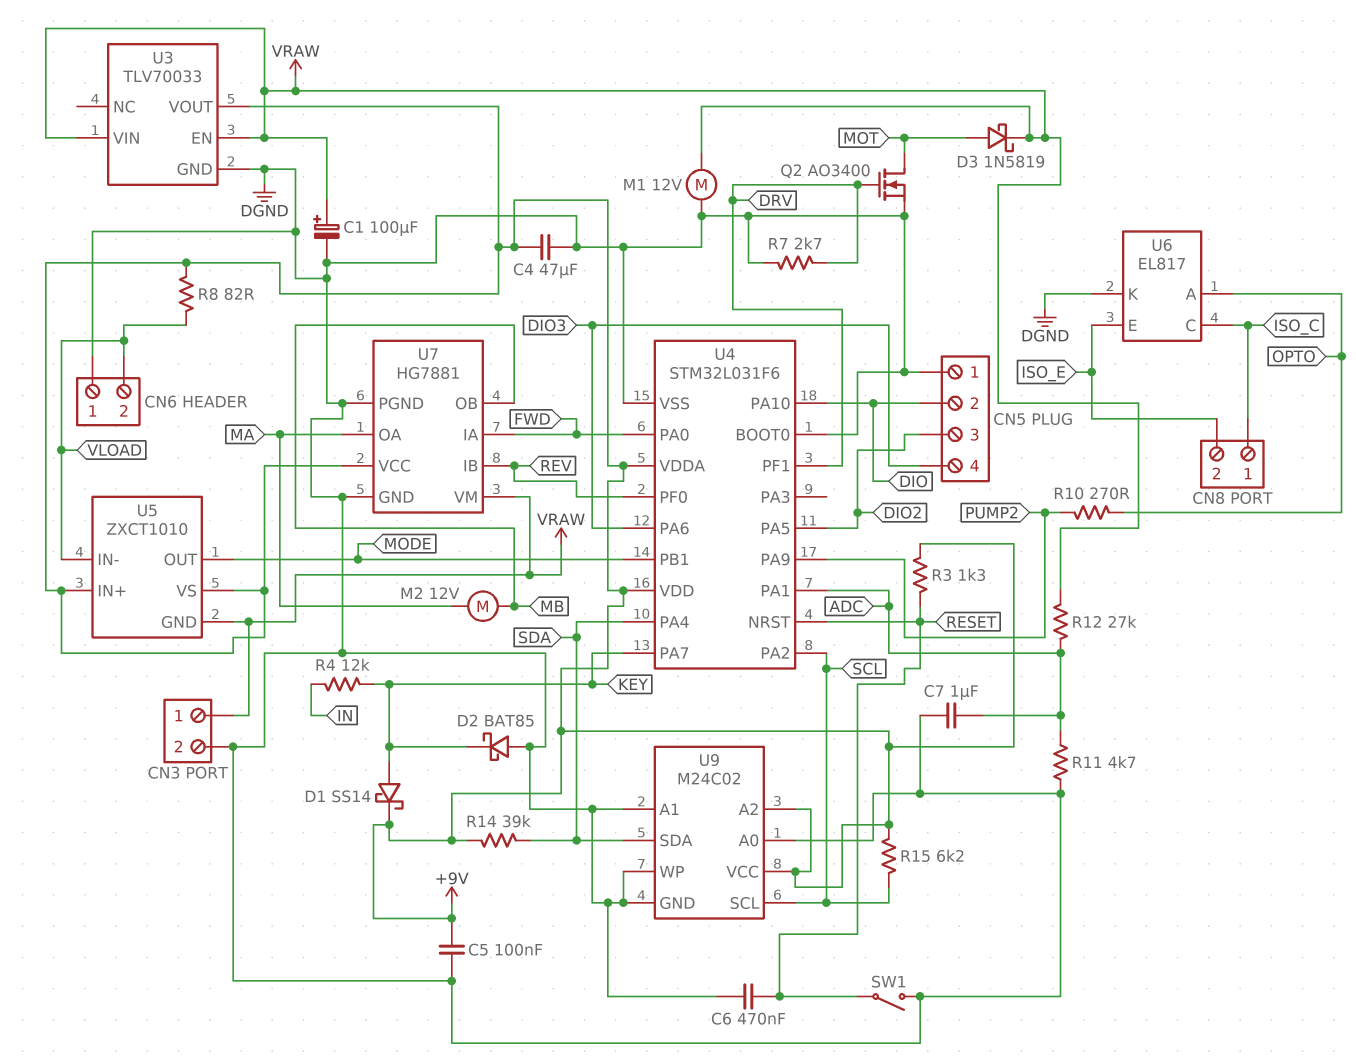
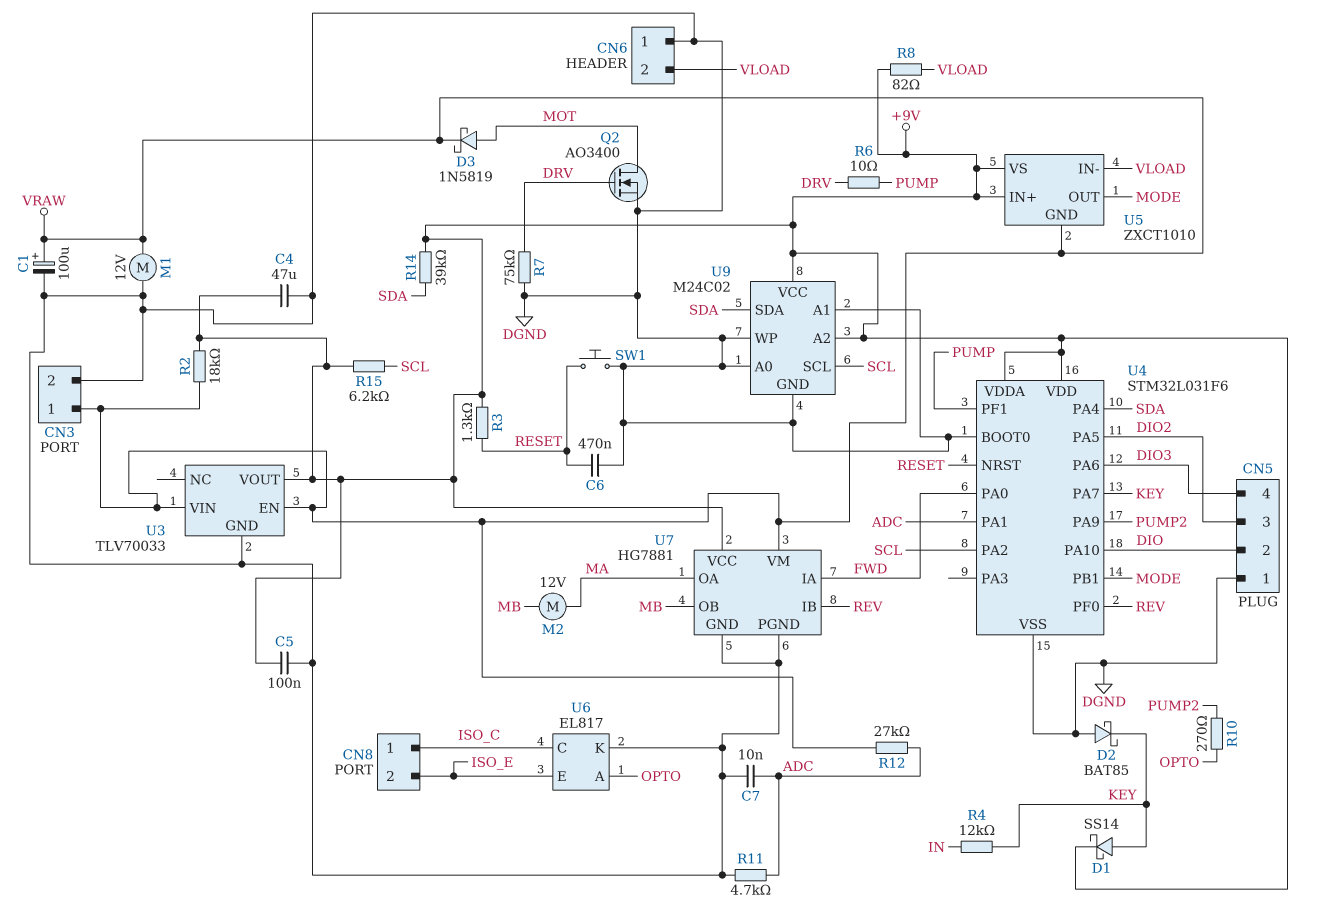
C7: 1uF (ADC, DGND) -> 10nF (ADC, DGND)
R2: none -> 18k (+9V, VRAW)
R6: none -> 10 (DRV, PUMP)
R7: 2.7k (DGND, DRV) -> 75k (DGND, DRV)
SW1: switch (DGND, RESET) -> button (DGND, RESET)
U4 pin PF1: DRV -> PUMP

